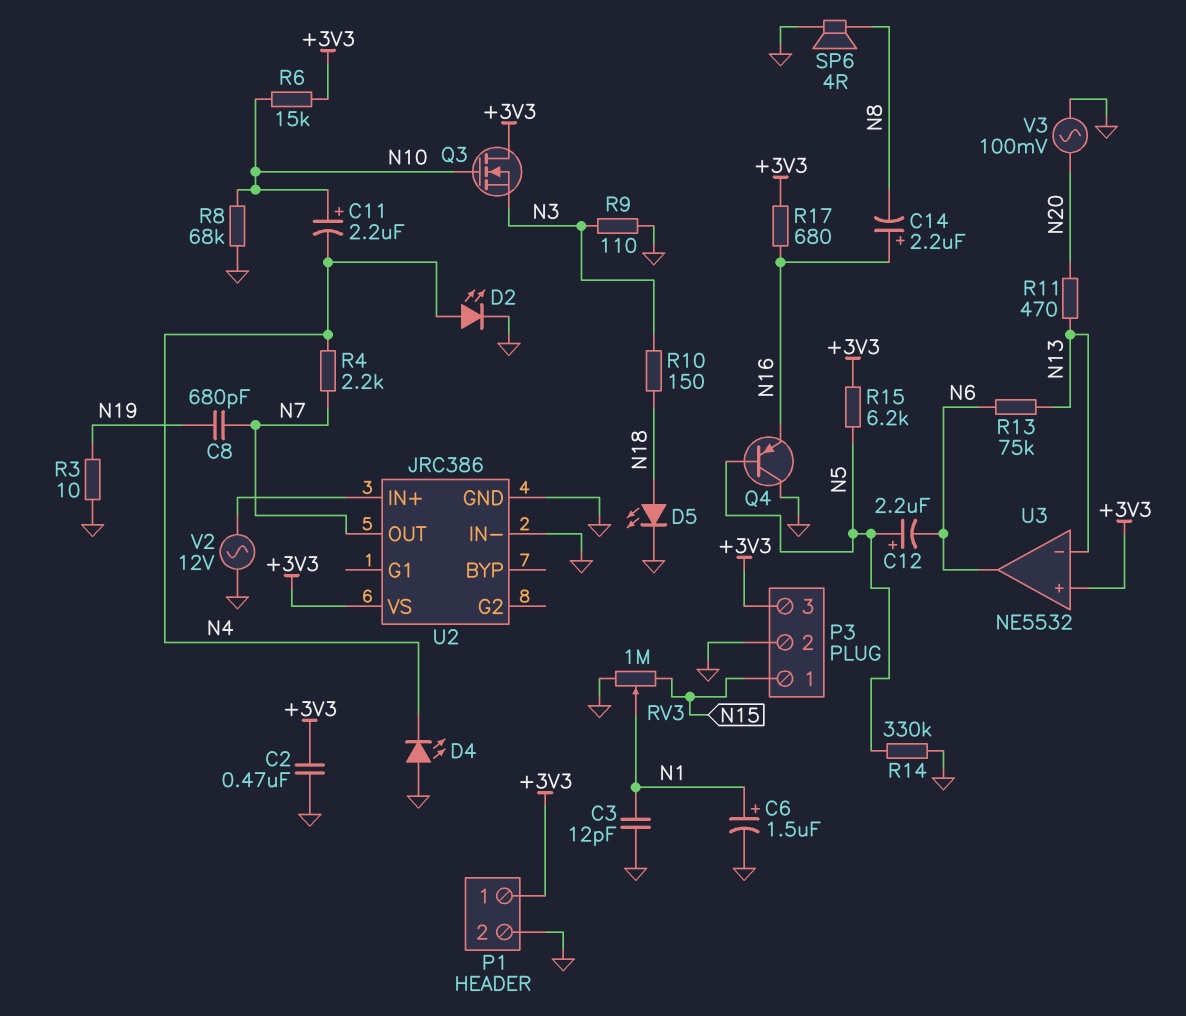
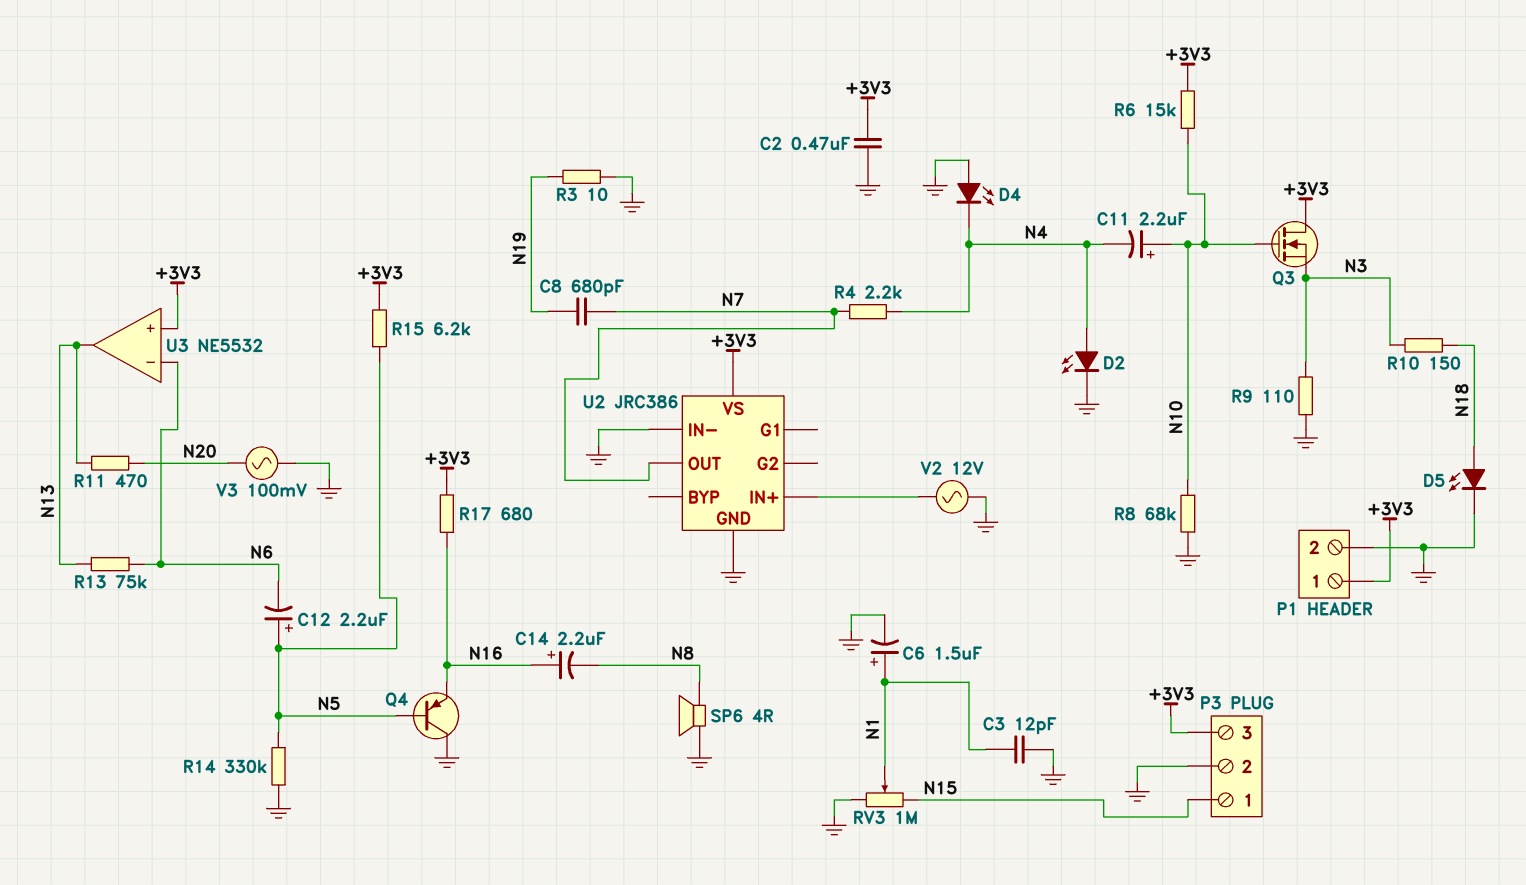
U3 pin in-: N13 -> N6
U3 pin out: N6 -> N13

